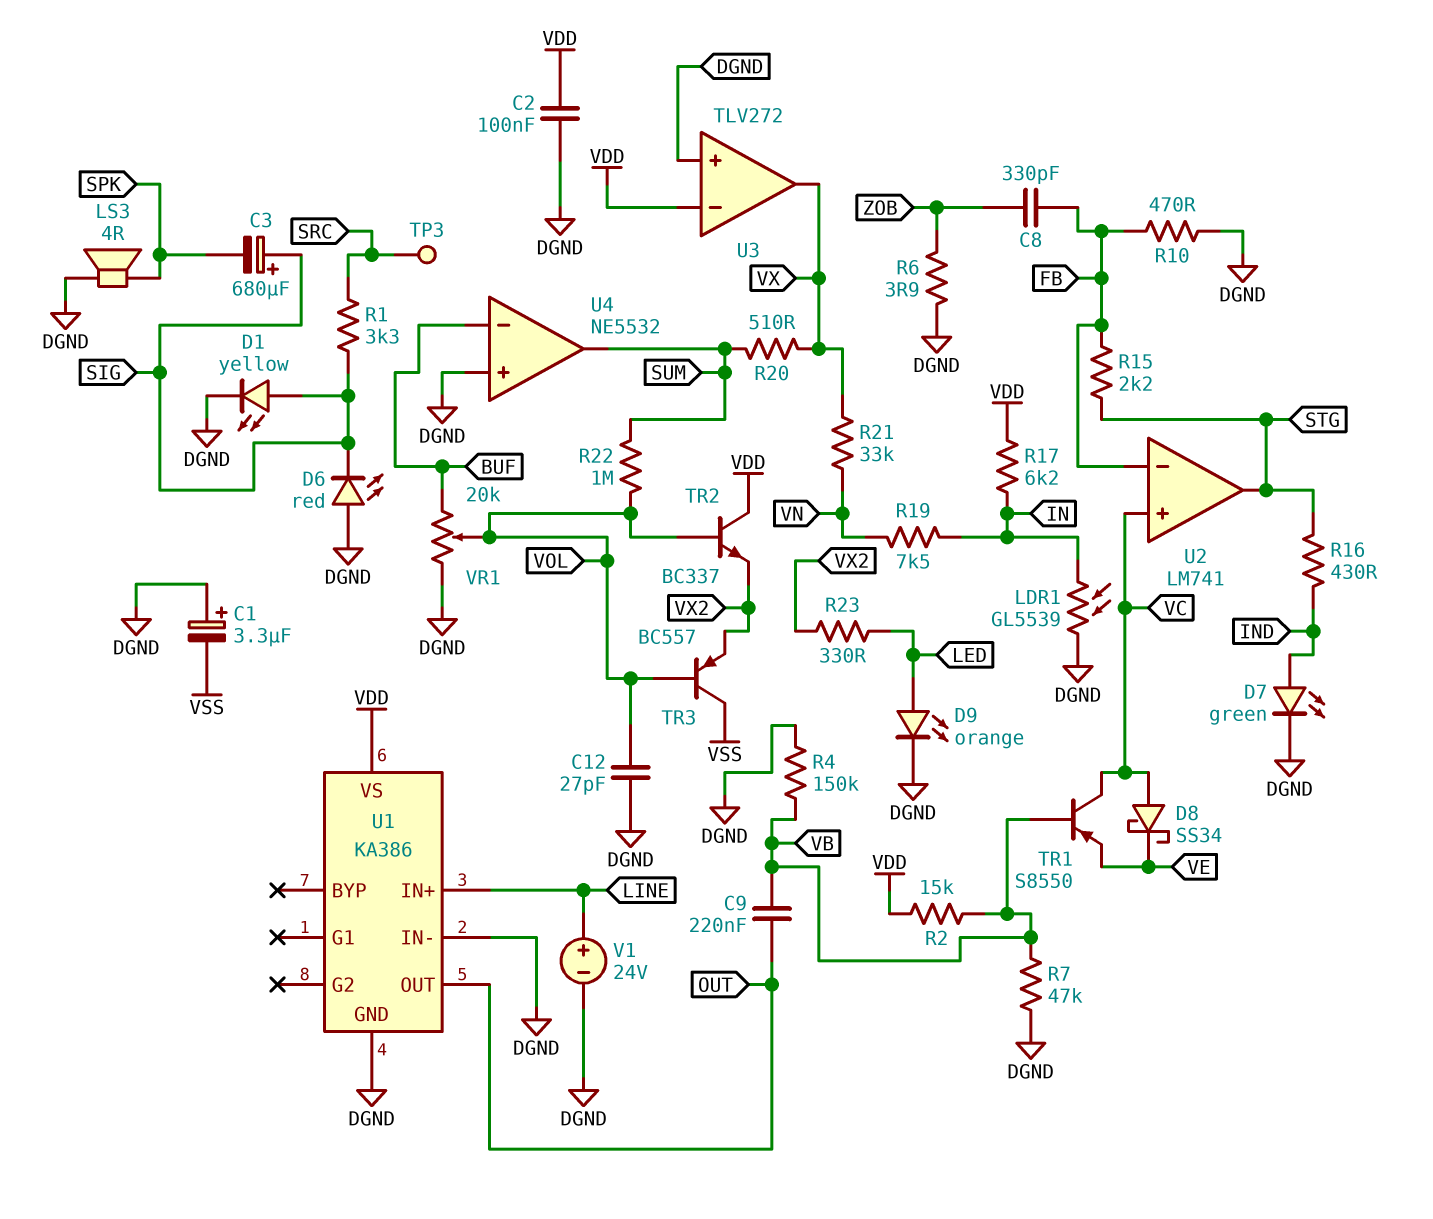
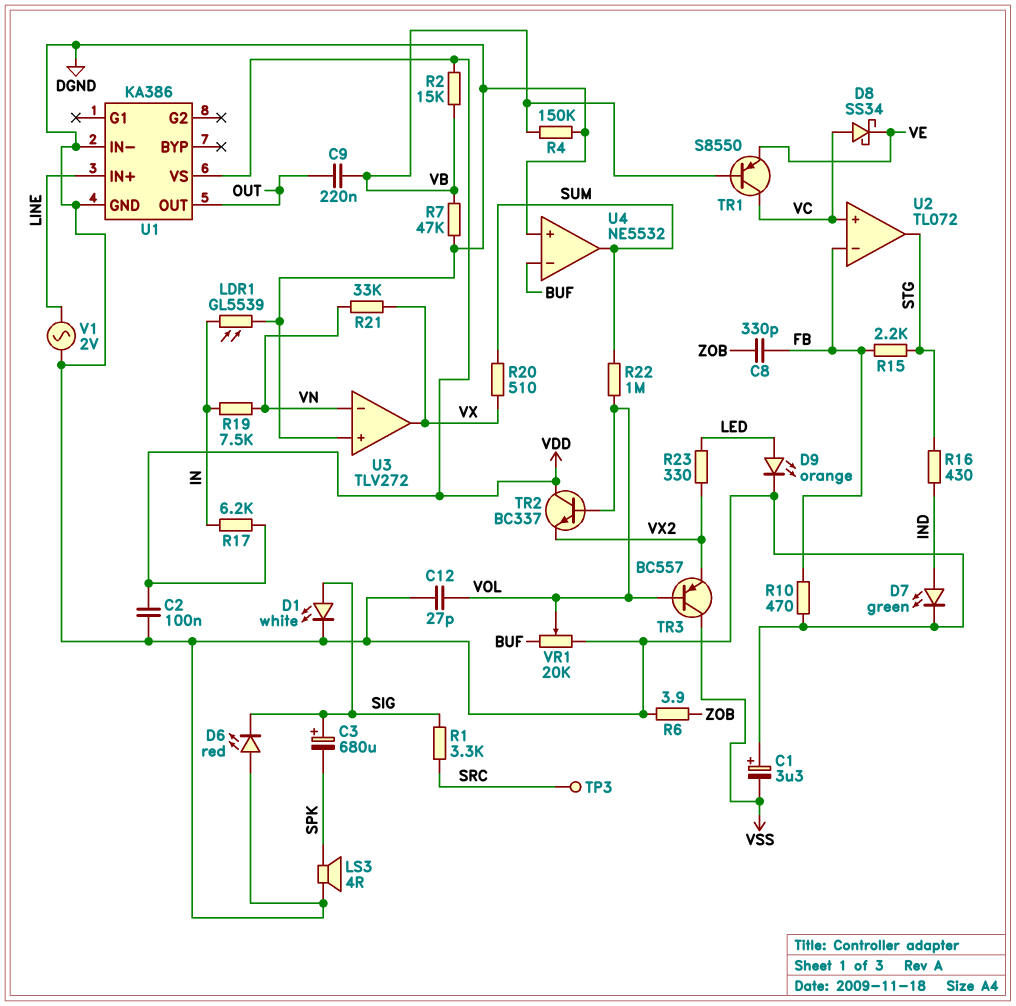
D1: LED yellow (A SIG, K DGND) -> LED white (A SIG, K DGND)
U2: LM741 -> TL072
U3 pin in-: VDD -> VN
V1: 24V (plus LINE, minus DGND) -> AC 2V (DGND, LINE)

